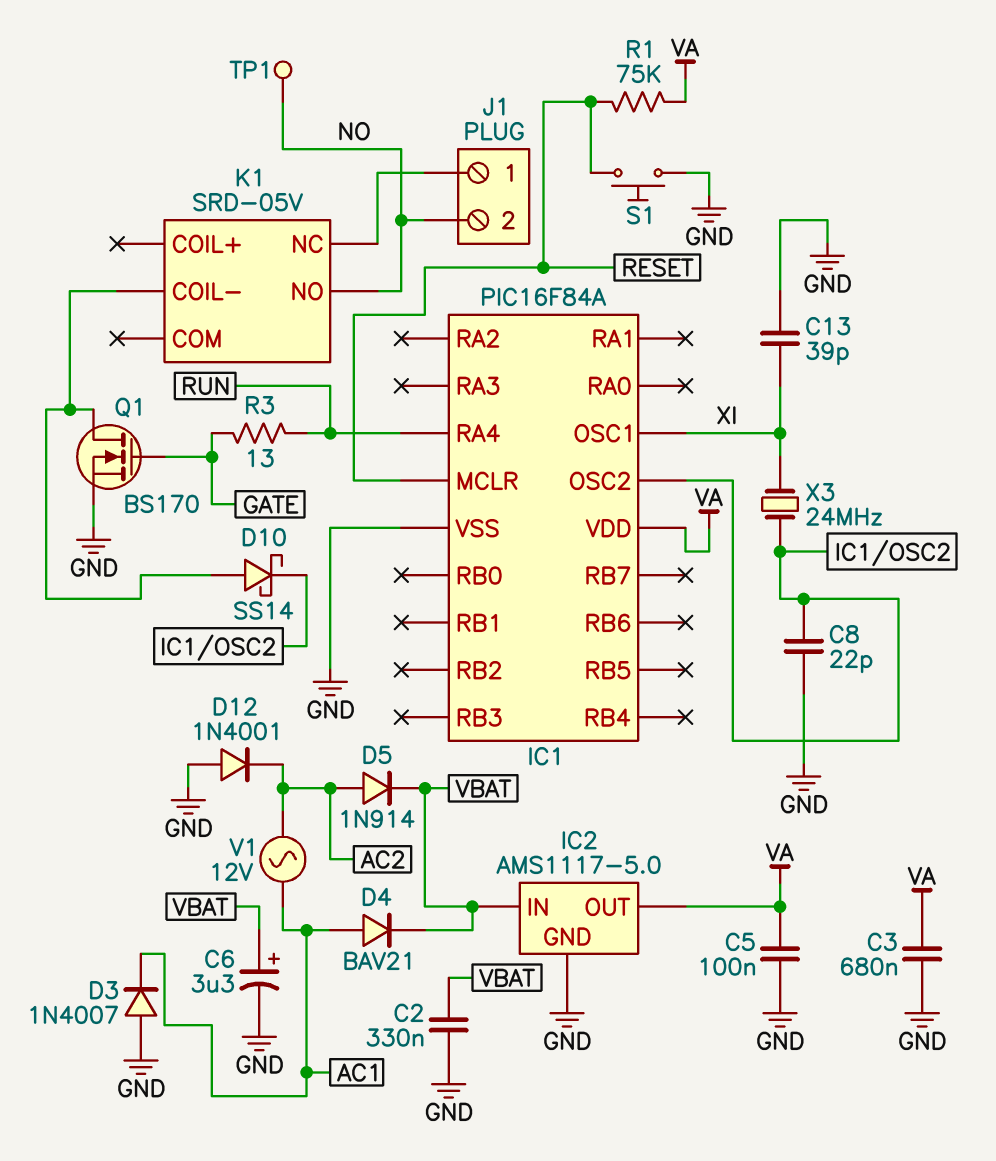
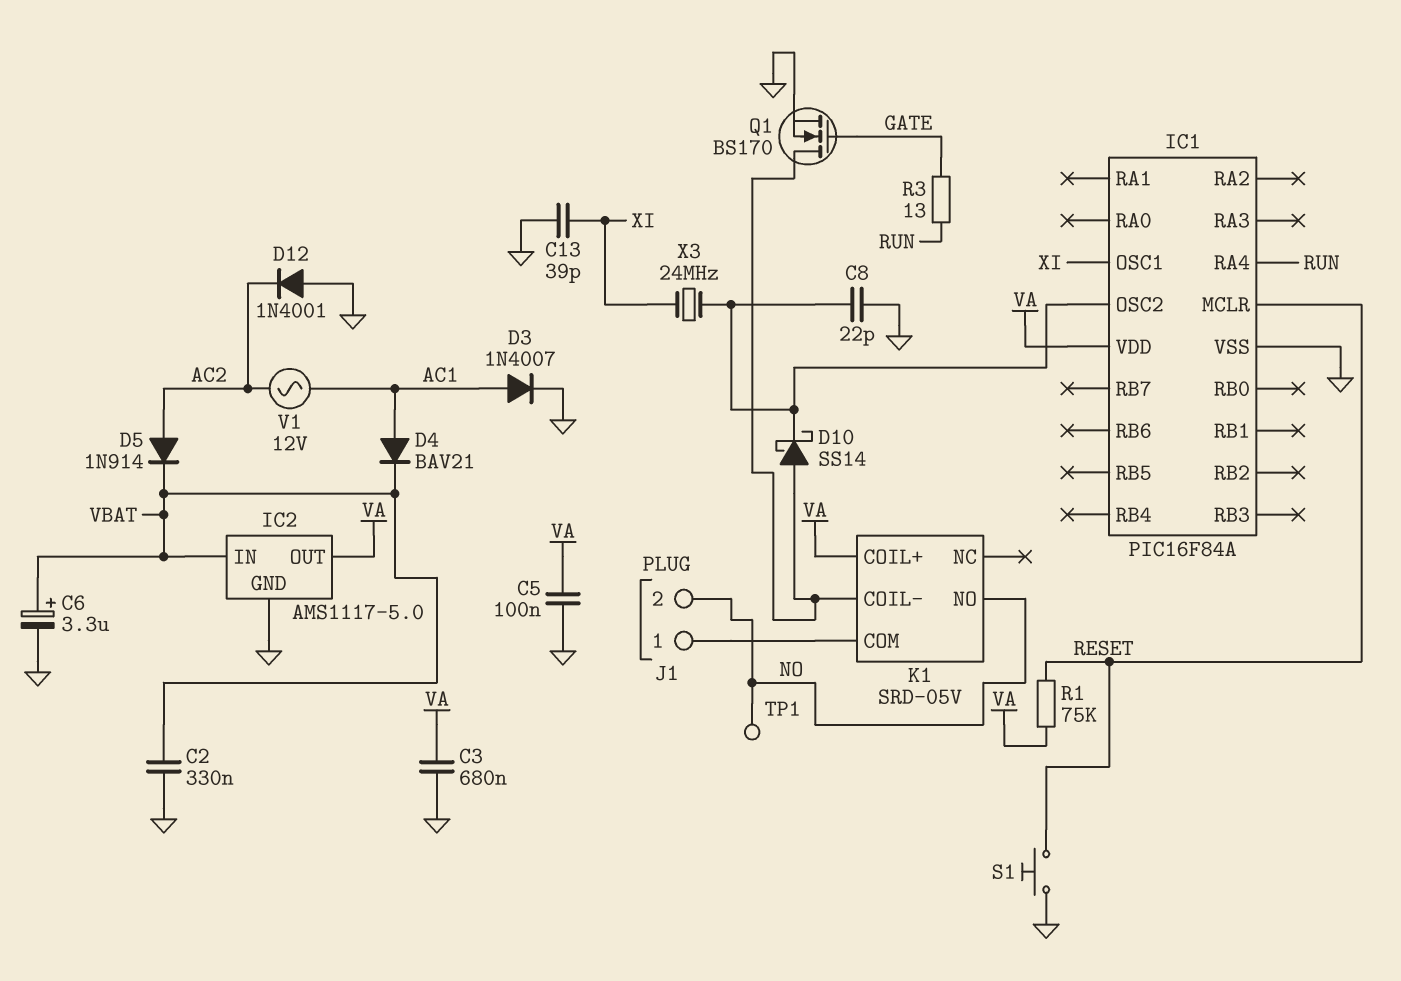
D3: diode 1N4007 (A GND, K AC1) -> diode 1N4007 (A AC1, K GND)
K1 pin COIL+: none -> VA
K1 pin COM: none -> J1/1
K1 pin NC: J1/1 -> none

